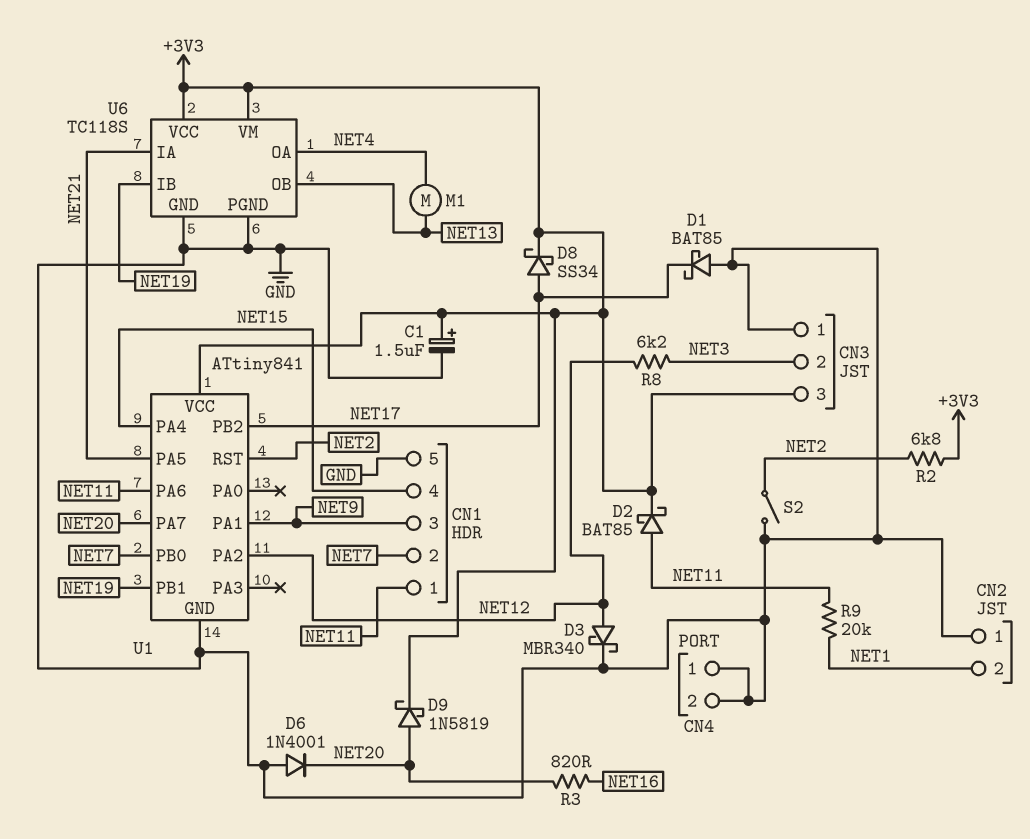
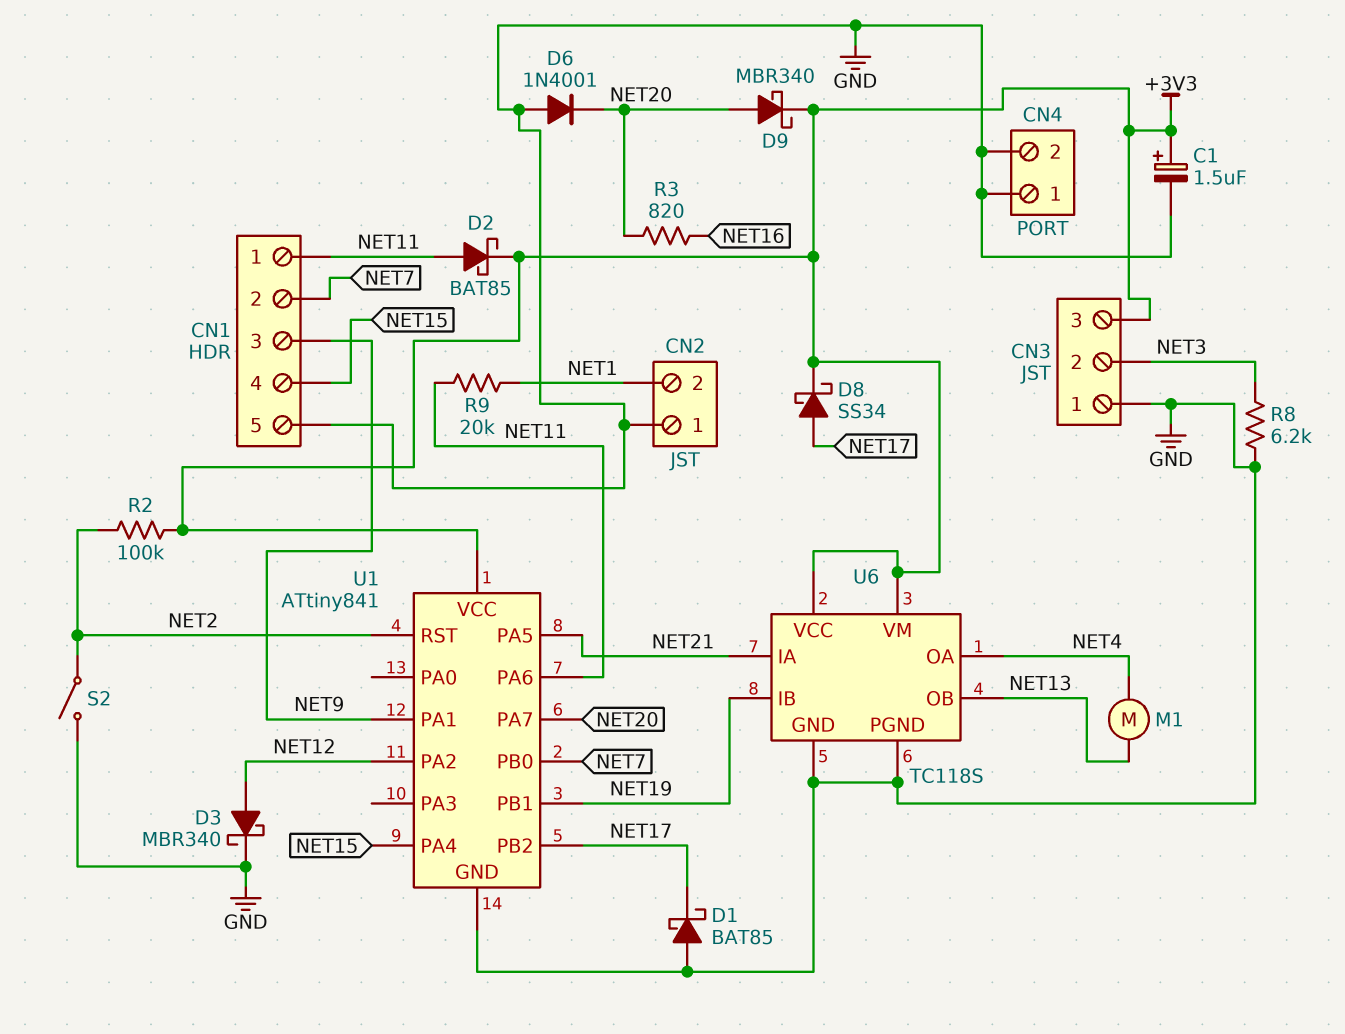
D9: schottky 1N5819 (A NET20, K +3V3) -> schottky MBR340 (A NET20, K +3V3)
R2: 6.8k (+3V3, NET2) -> 100k (+3V3, NET2)
R8: 6.2k (NET3, NET12) -> 6.2k (GND, NET3)

